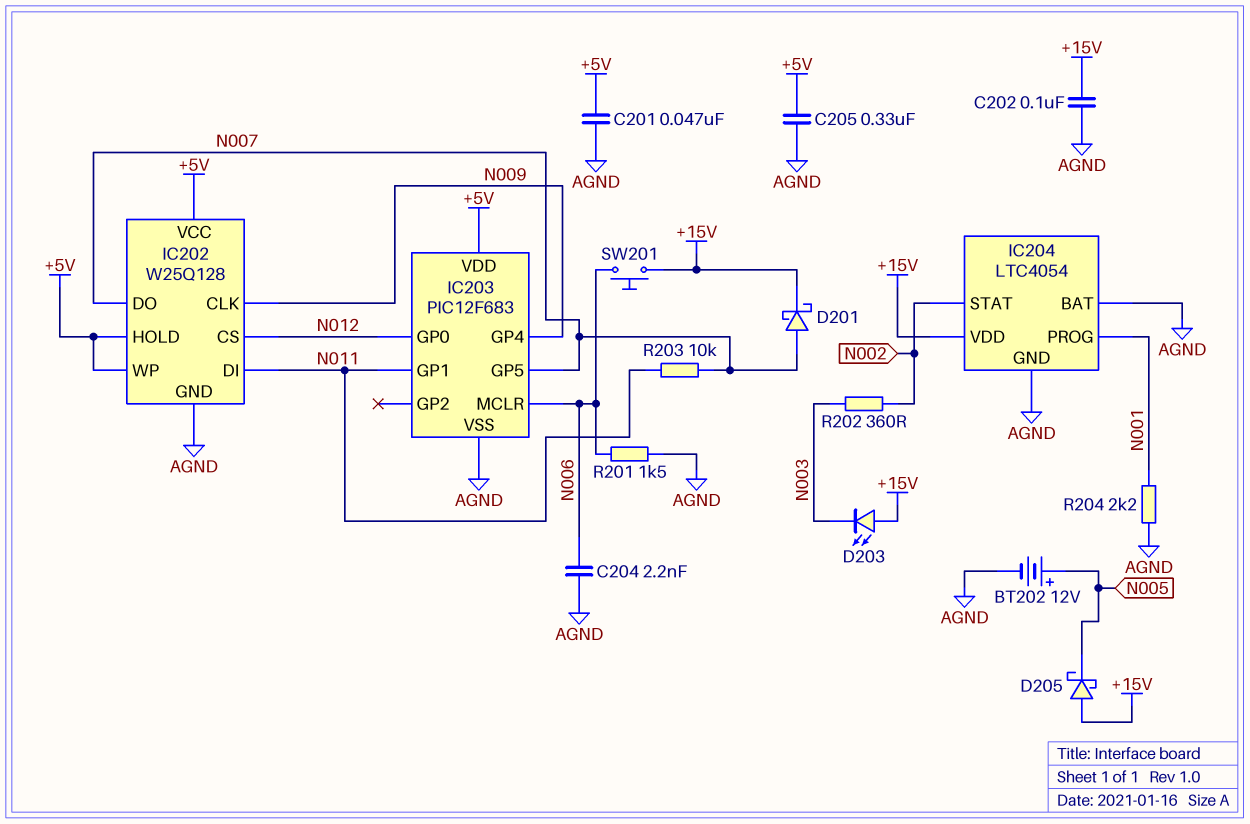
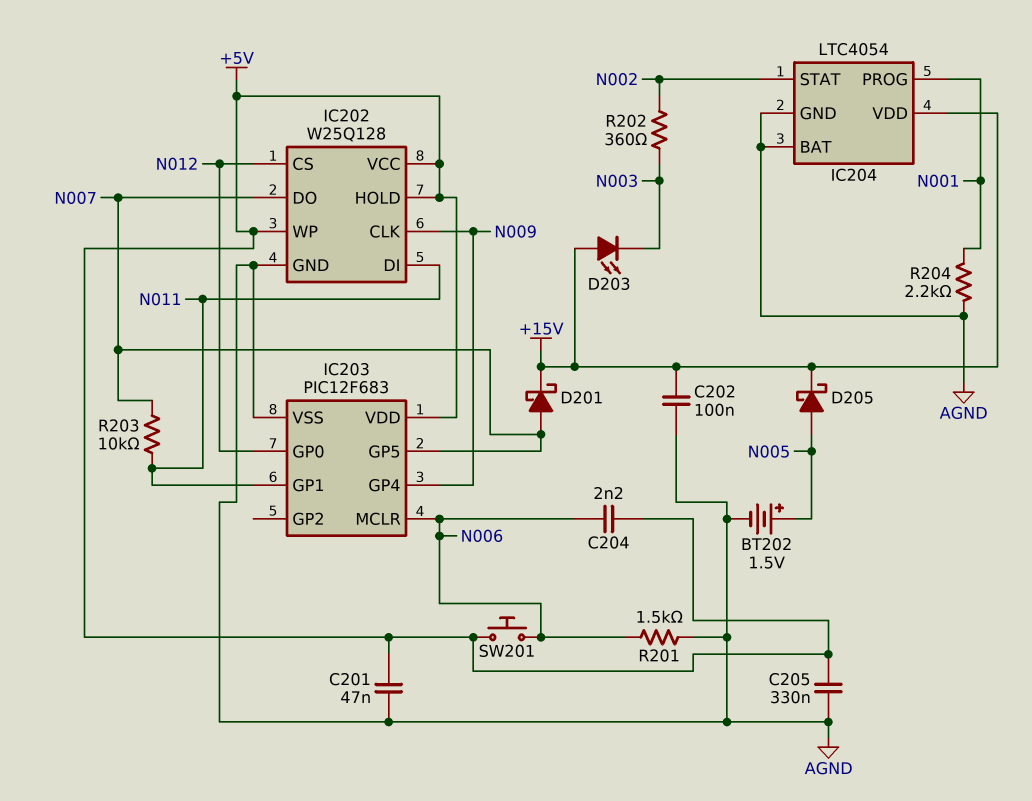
BT202: 12V (plus N005, minus AGND) -> 1.5V (plus N005, minus AGND)
C204: 2.2nF (AGND, N006) -> 2.2nF (+5V, N006)
D205: schottky (A +15V, K N005) -> schottky (A N005, K +15V)
SW201: button (+15V, N006) -> button (+5V, N006)

